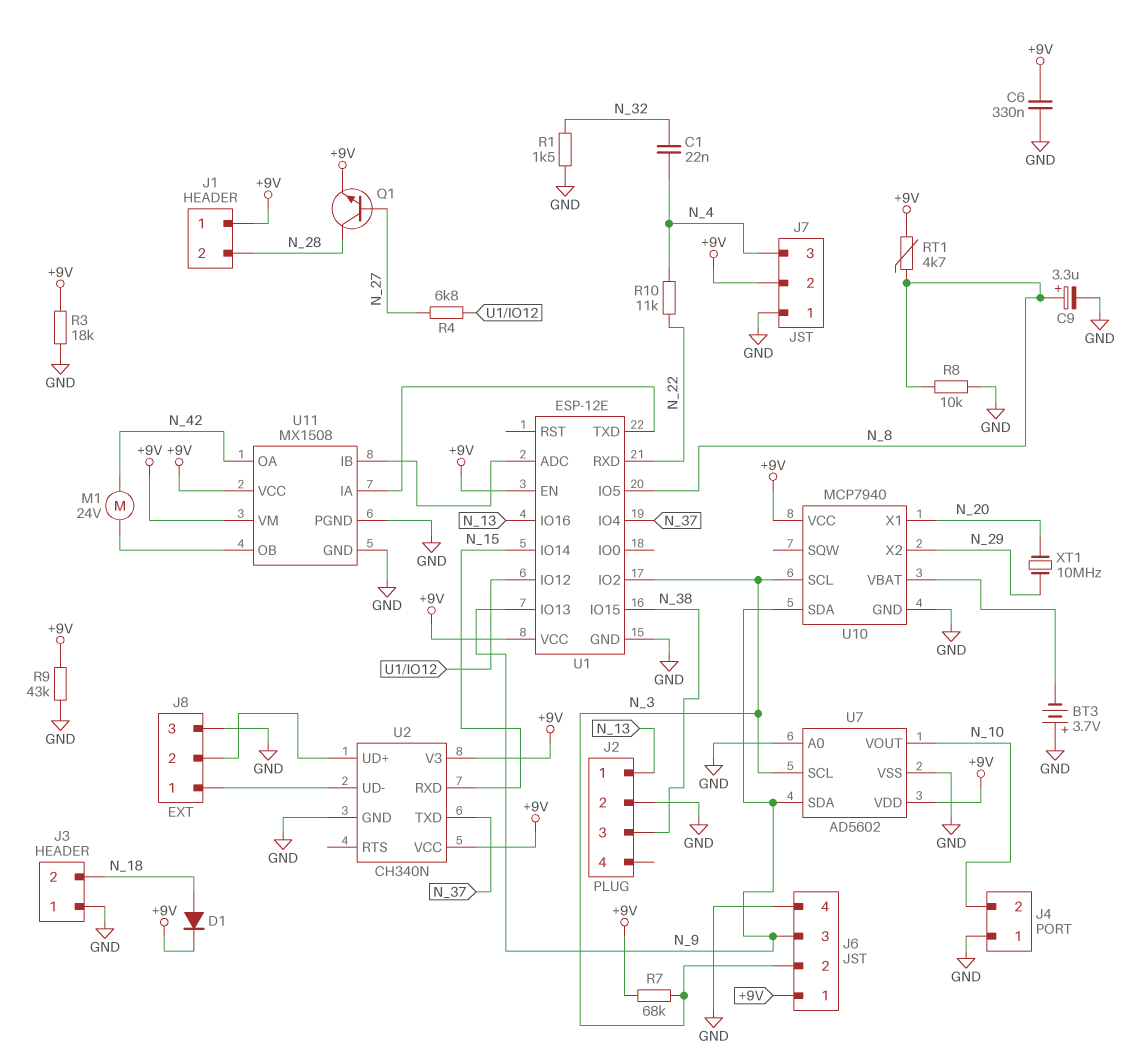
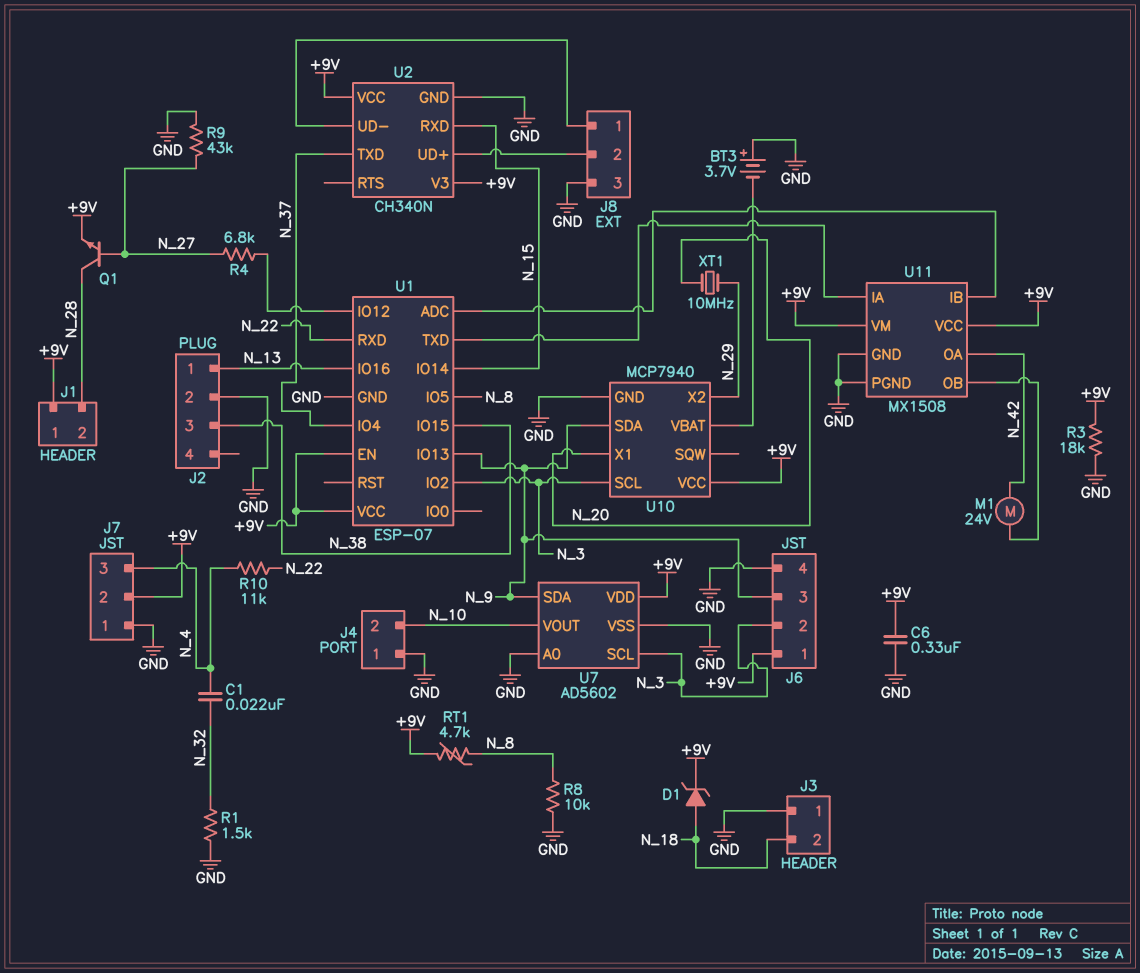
C9: 3.3uF (plus N_8, minus GND) -> none
D1: diode (A N_18, K +9V) -> zener (A N_18, K +9V)
R7: 68k (+9V, N_3) -> none
R9: 43k (+9V, GND) -> 43k (GND, N_27)
U1: ESP-12E -> ESP-07

